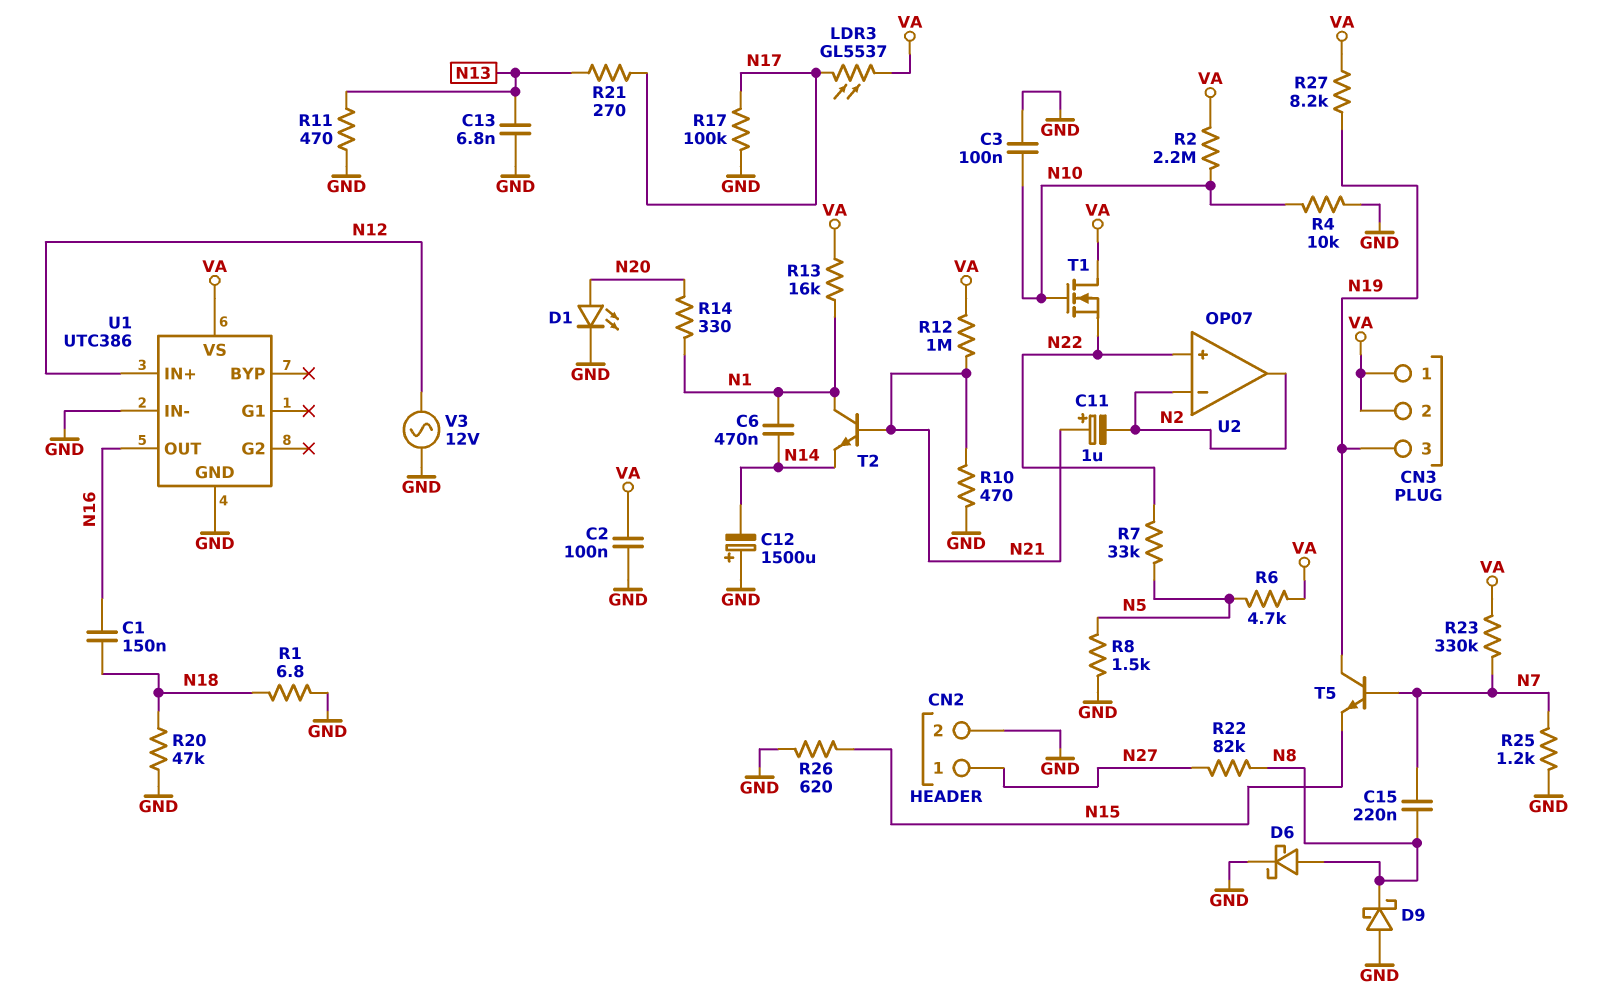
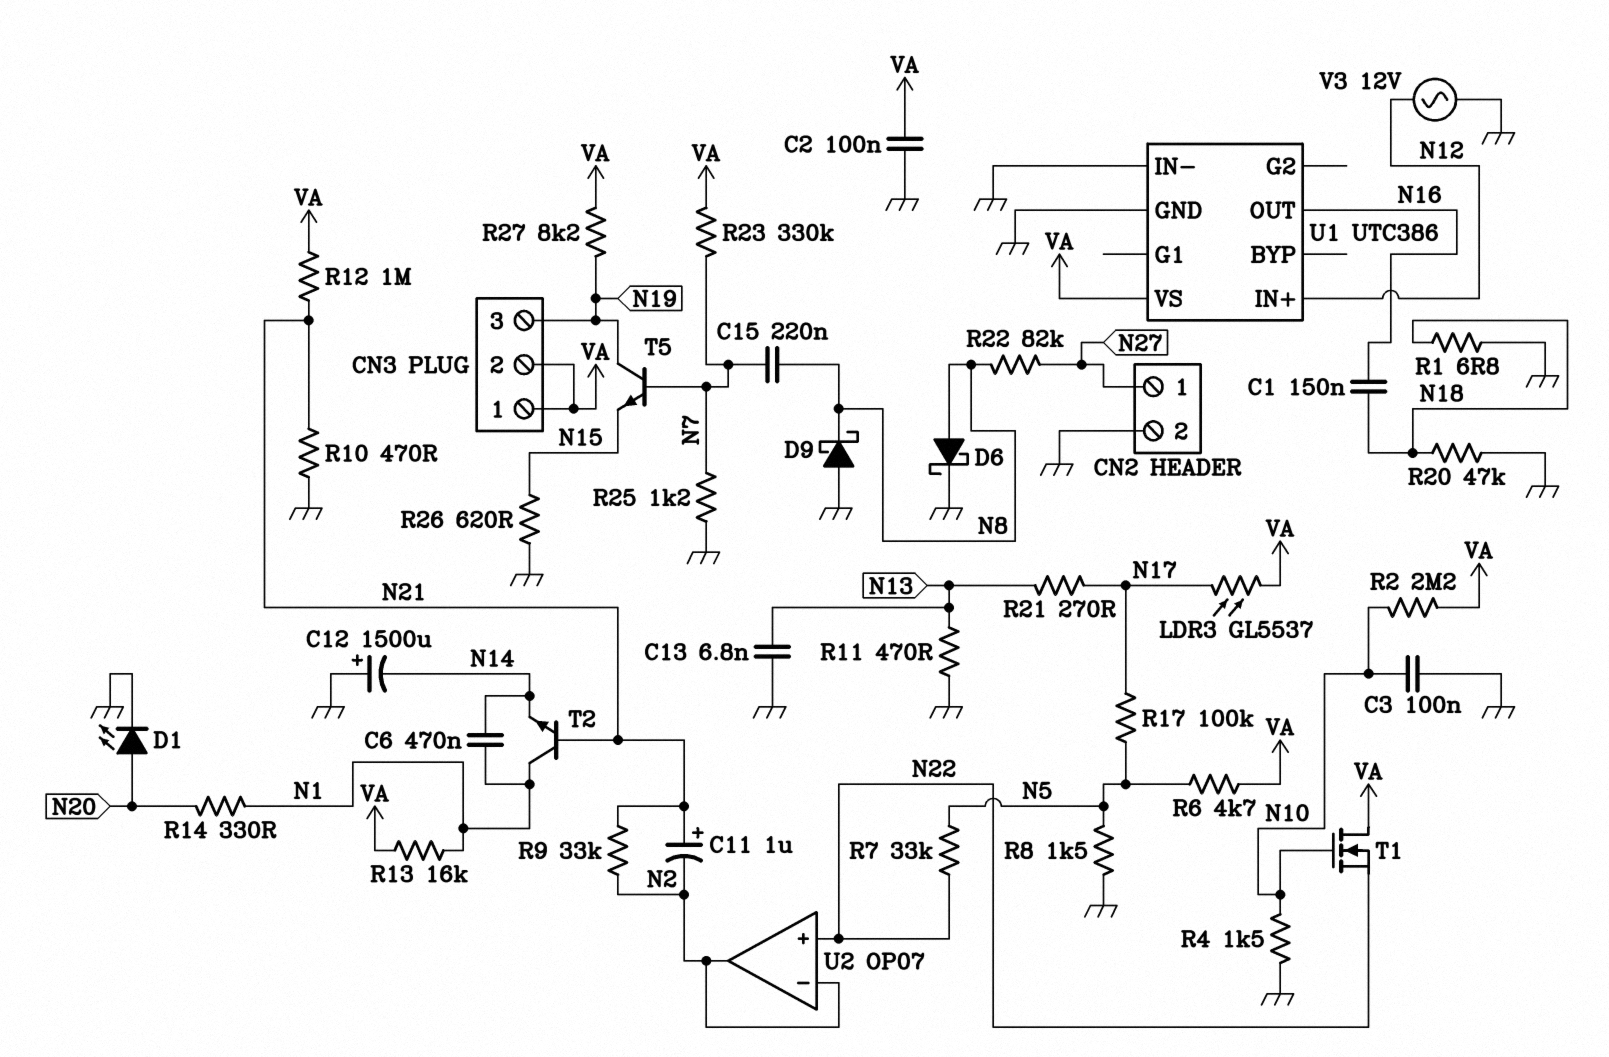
R4: 10k (GND, N10) -> 1.5k (GND, N10)
R9: none -> 33k (N2, N21)
R17: 100k (GND, N17) -> 100k (N5, N17)

